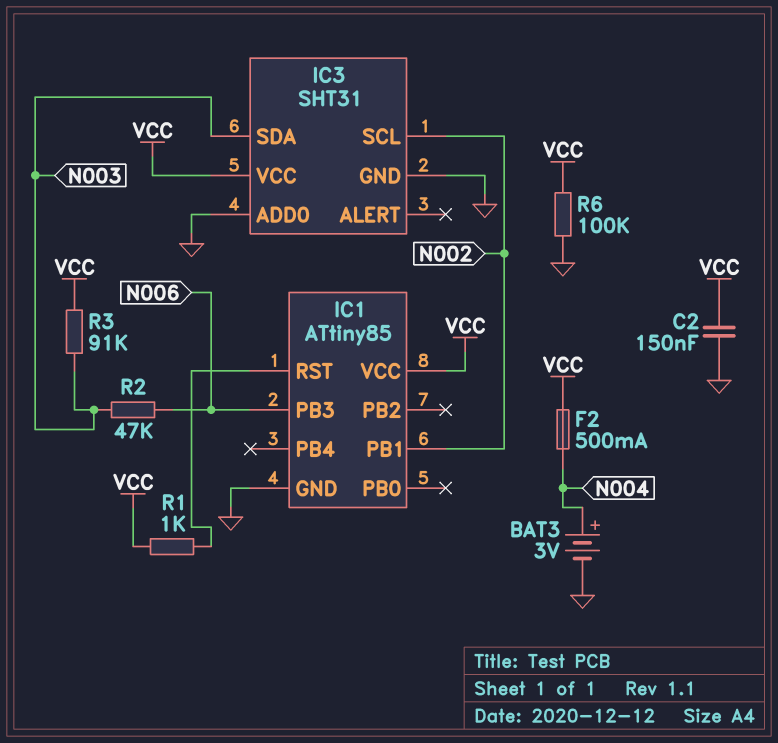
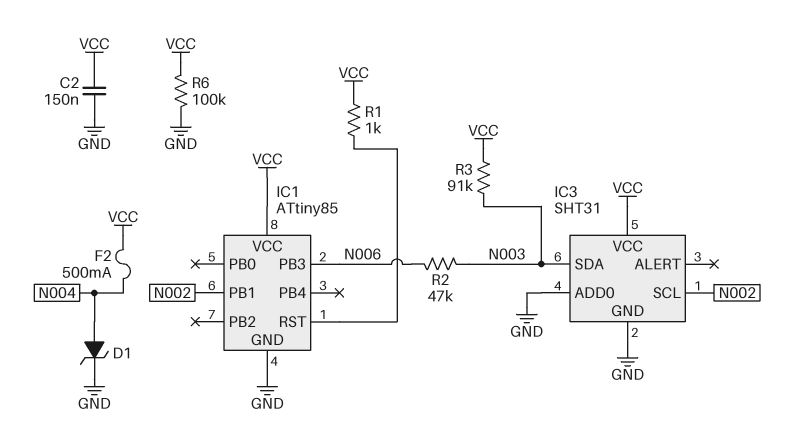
BAT3: 3V (plus N004, minus GND) -> none
D1: none -> zener (A N004, K GND)

